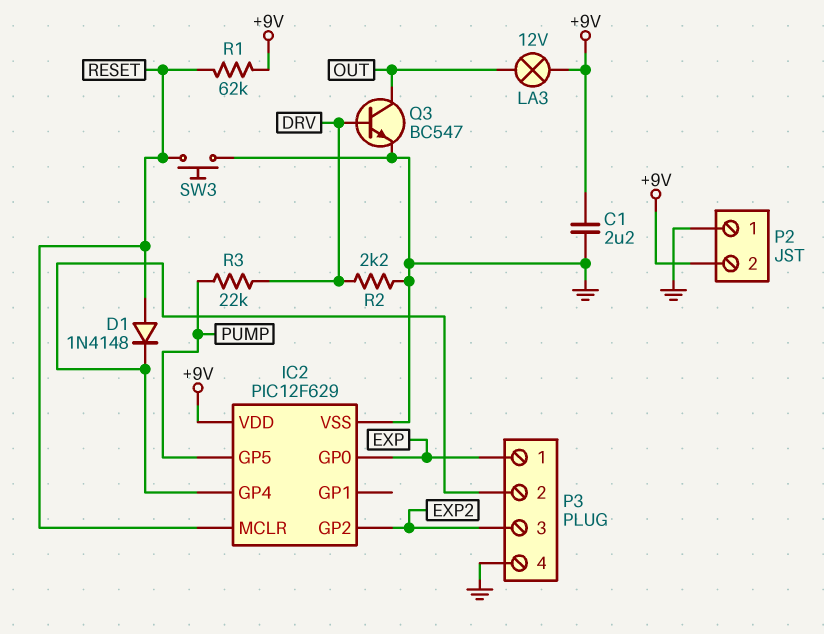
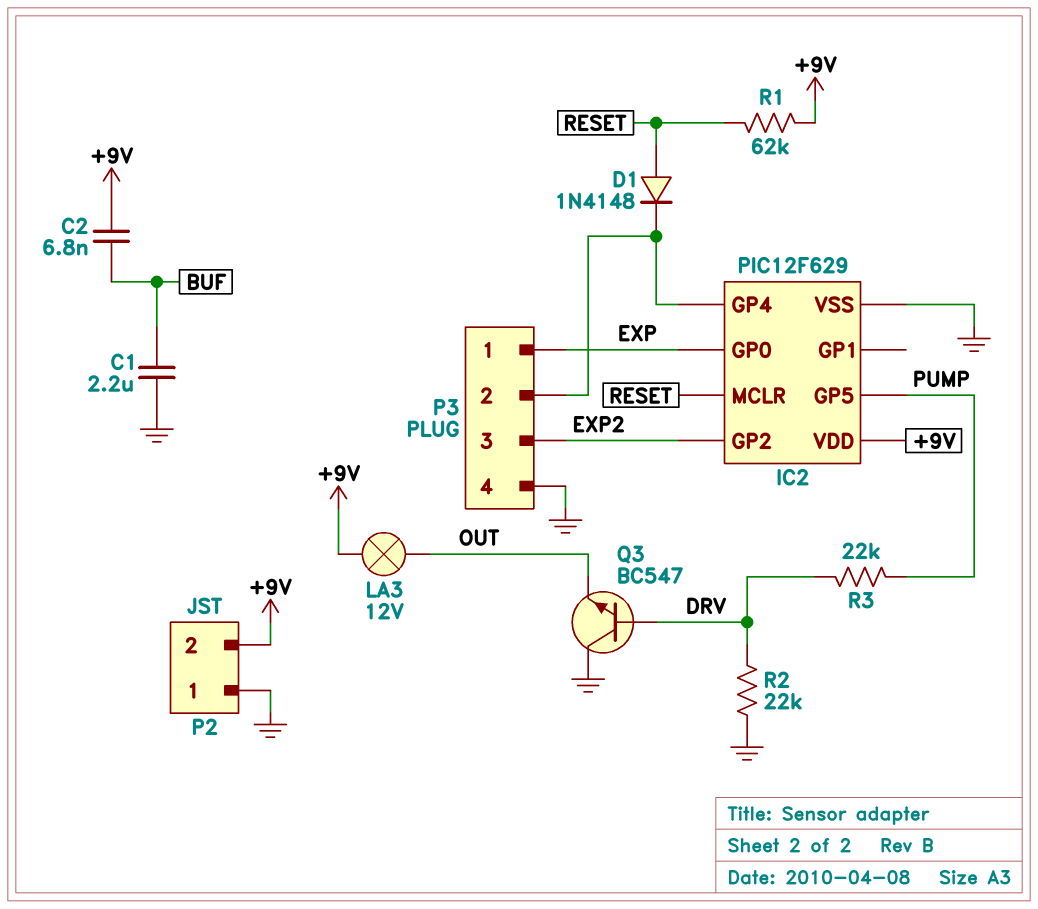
C1: 2.2uF (+9V, GND) -> 2.2uF (BUF, GND)
C2: none -> 6.8nF (+9V, BUF)
Q3: NPN BC547 (B DRV, C OUT, E GND) -> NPN BC547 (B DRV, C GND, E OUT)
R2: 2.2k (DRV, GND) -> 22k (DRV, GND)
SW3: button (GND, RESET) -> none

